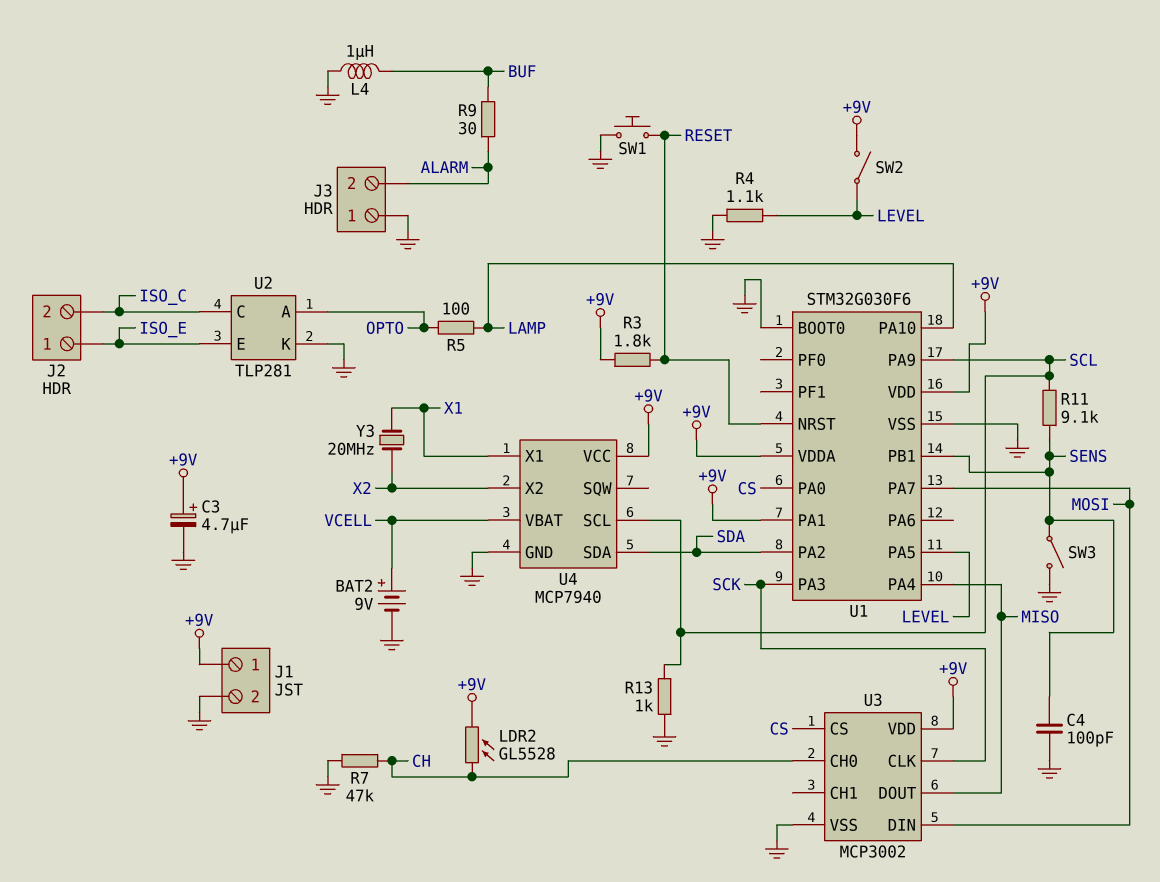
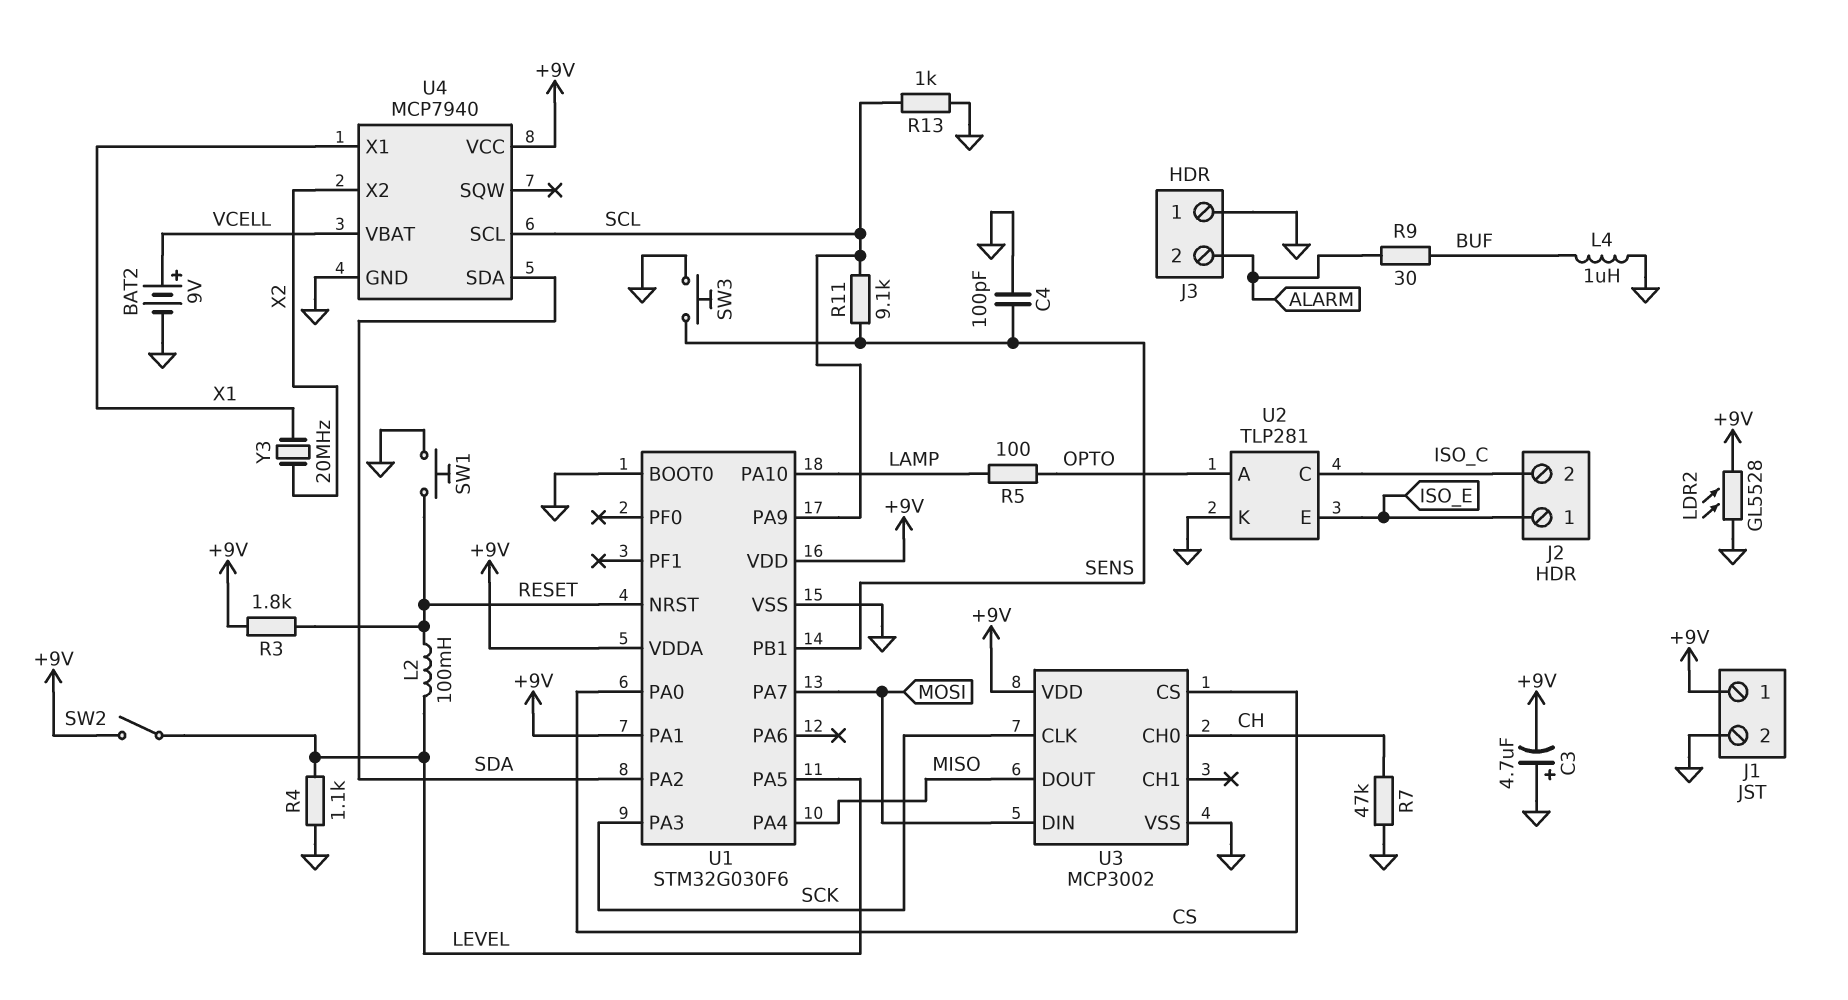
C3: 4.7uF (plus +9V, minus GND) -> 4.7uF (plus GND, minus +9V)
L2: none -> 100mH (LEVEL, RESET)
LDR2: GL5528 (+9V, CH) -> GL5528 (+9V, GND)
SW3: switch (GND, SENS) -> button (GND, SENS)

